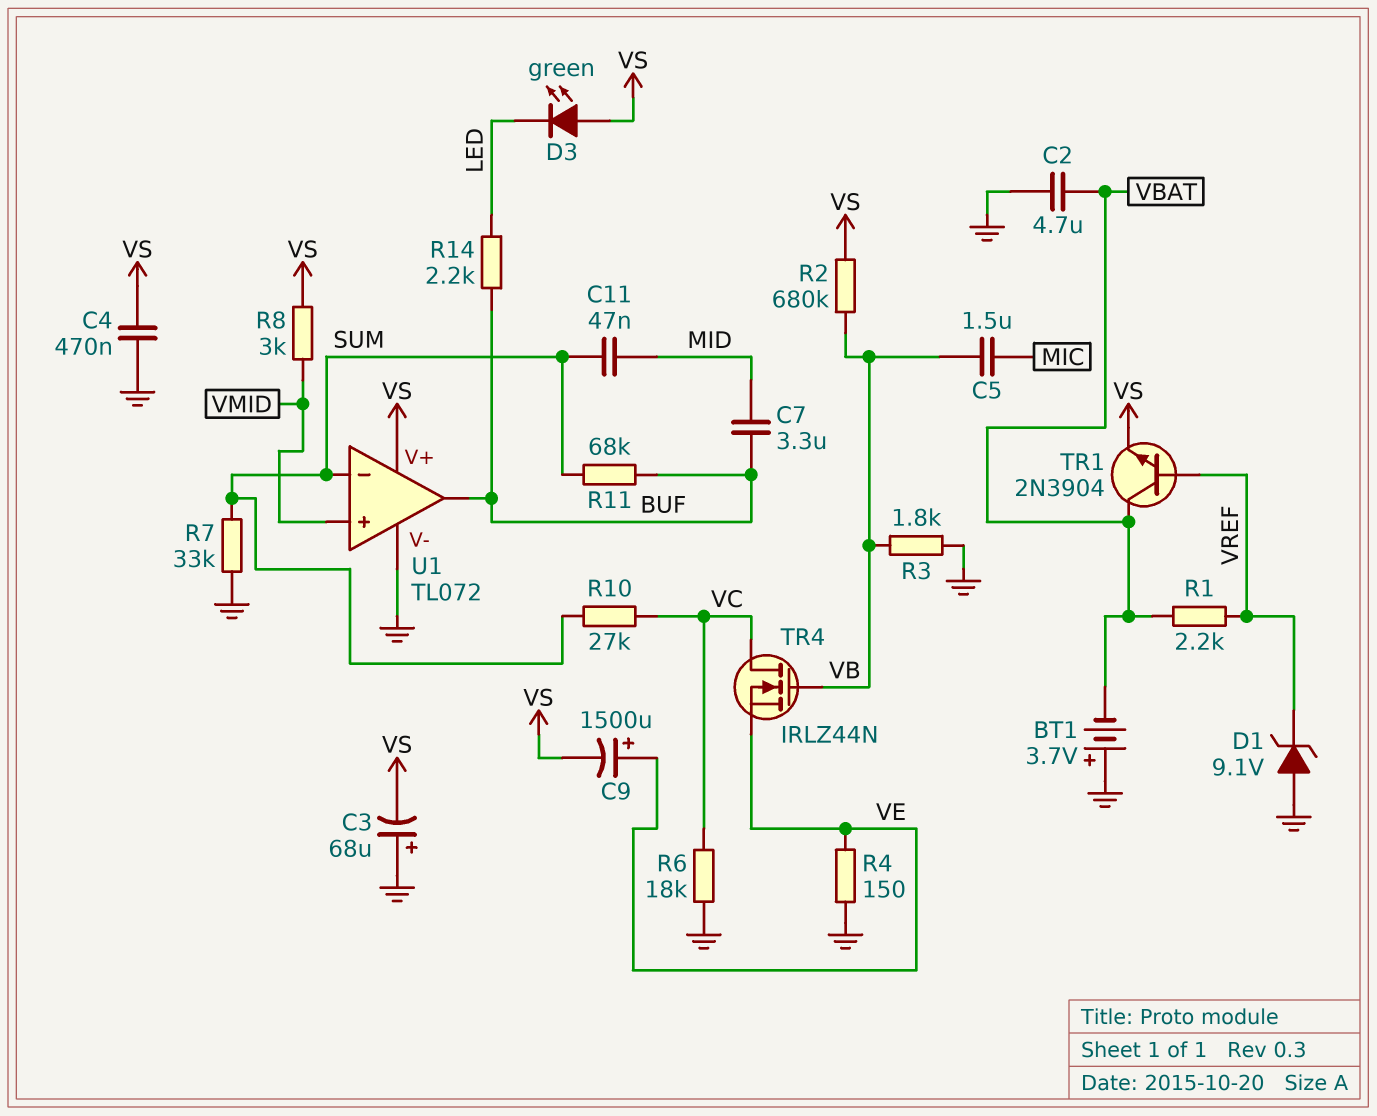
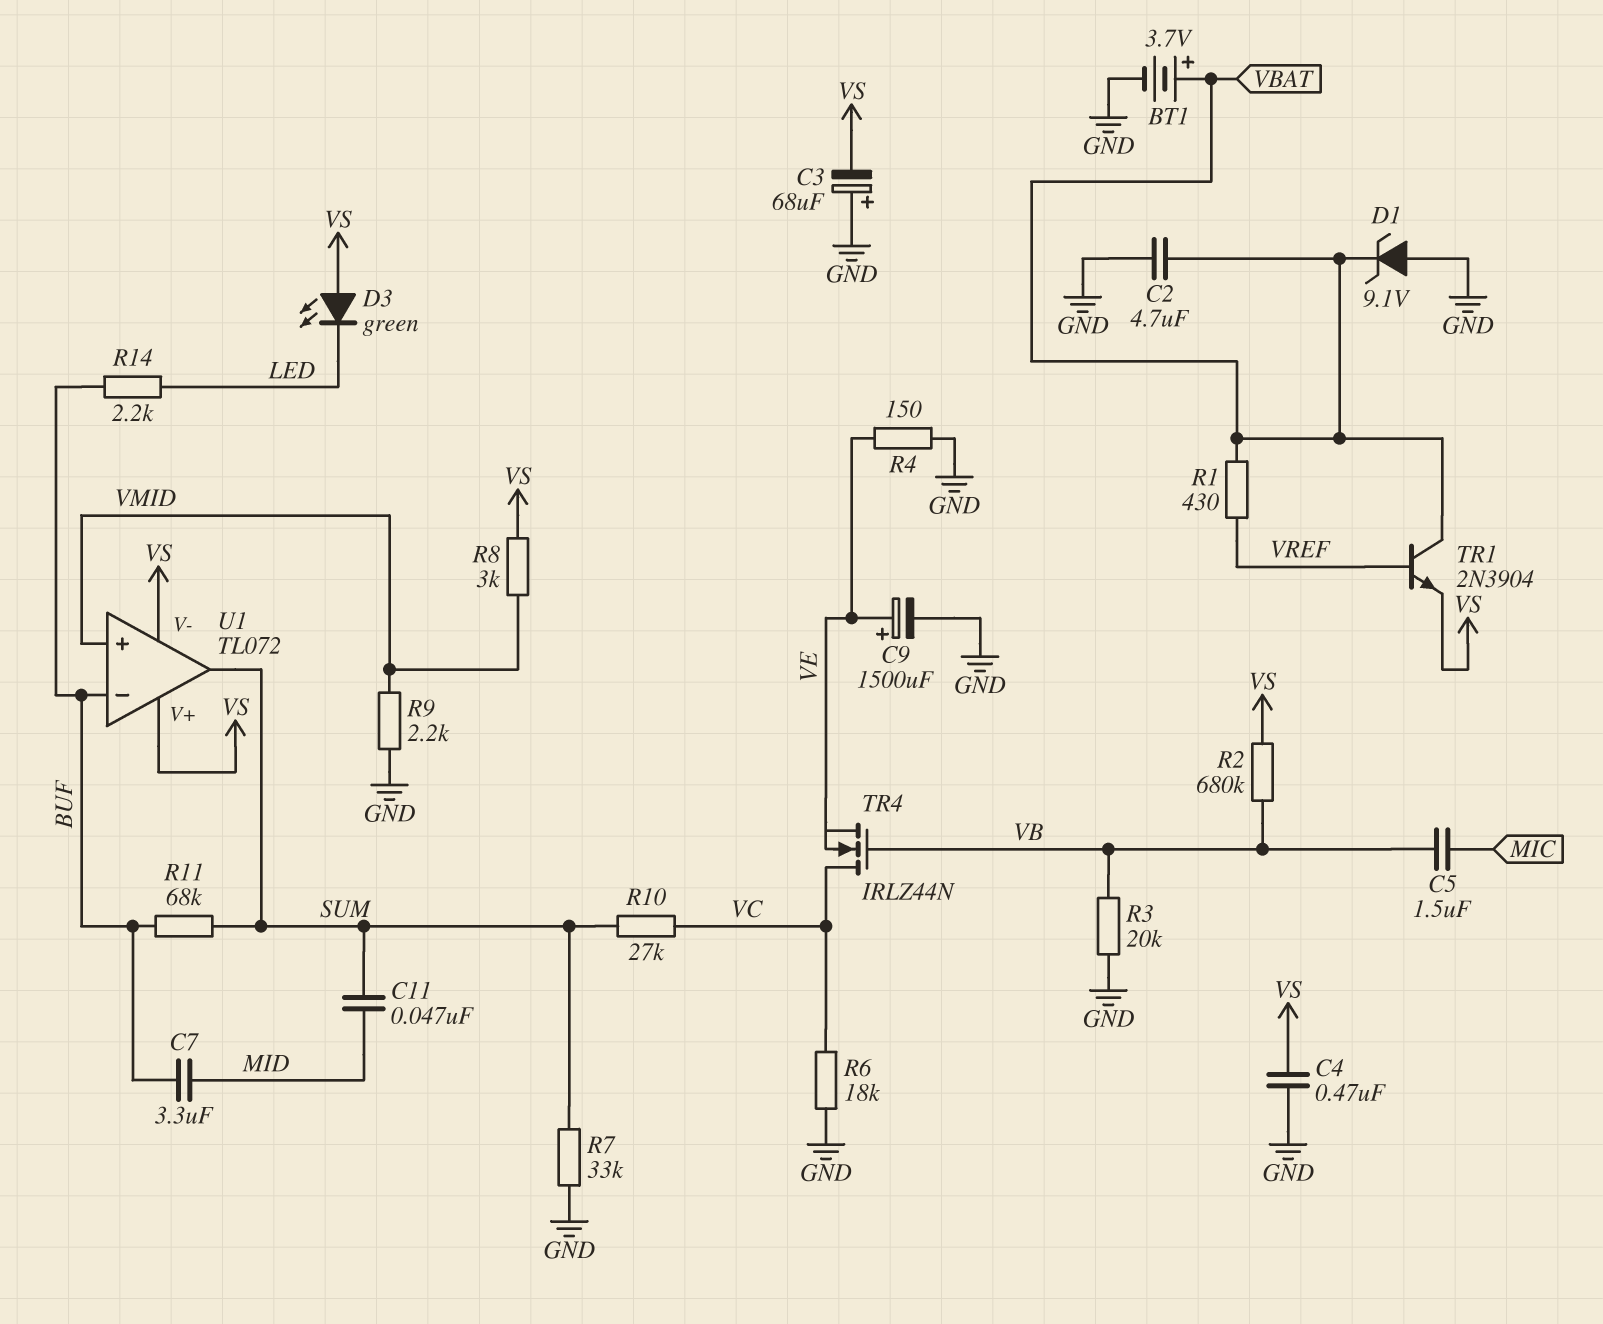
BT1: 3.7V (plus GND, minus VBAT) -> 3.7V (plus VBAT, minus GND)
C9: 1500uF (plus VE, minus VS) -> 1500uF (plus VE, minus GND)
D1: zener 9.1V (A GND, K VREF) -> zener 9.1V (A GND, K VBAT)
R1: 2.2k (VBAT, VREF) -> 430 (VBAT, VREF)
R3: 1.8k (GND, VB) -> 20k (GND, VB)
R9: none -> 2.2k (GND, VMID)
U1 pin V-: GND -> VS
U1 pin in-: SUM -> BUF
U1 pin out: BUF -> SUM

